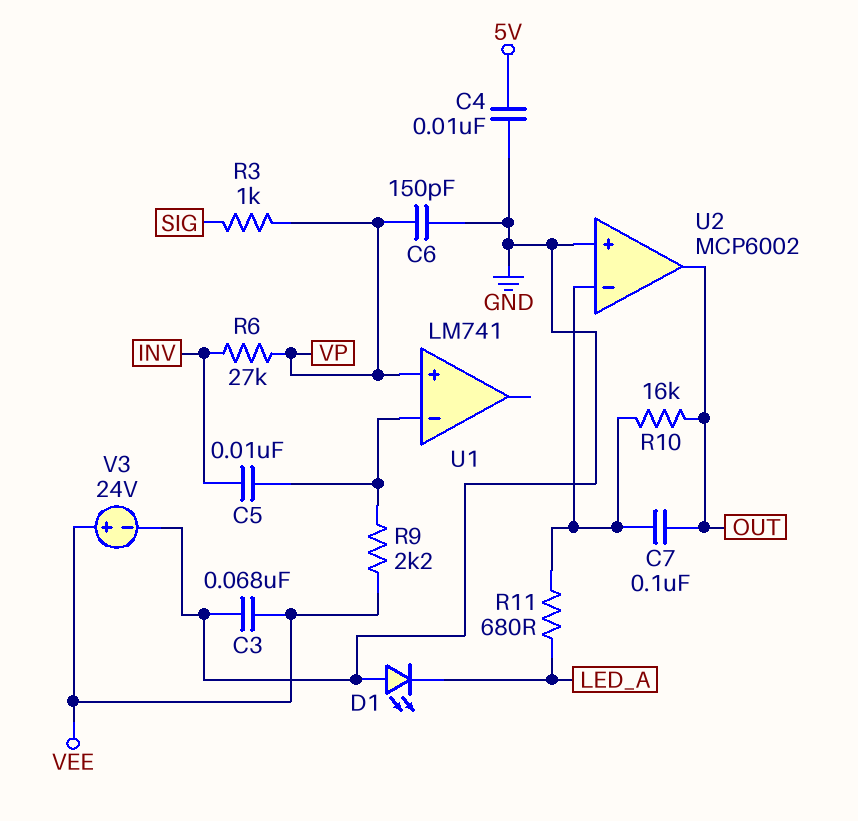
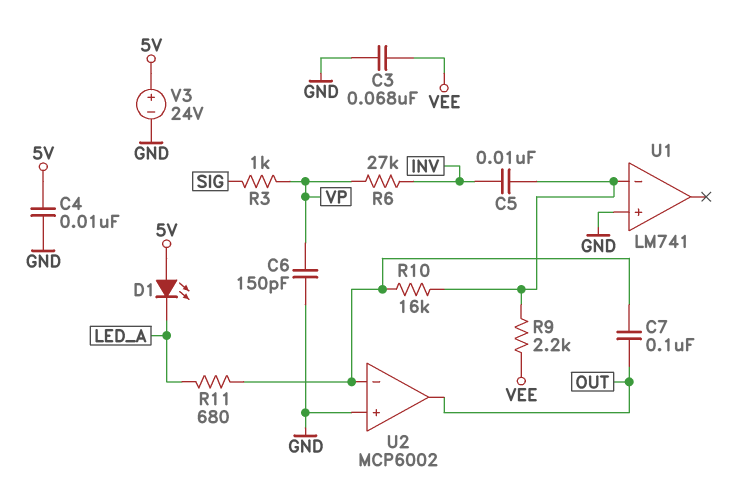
D1: LED (A GND, K LED_A) -> LED (A 5V, K LED_A)
R10: 16k (OUT, U2/in-) -> 16k (U1/in-, U2/in-)
U1 pin in+: VP -> GND
V3: 24V (plus VEE, minus GND) -> 24V (plus 5V, minus GND)

